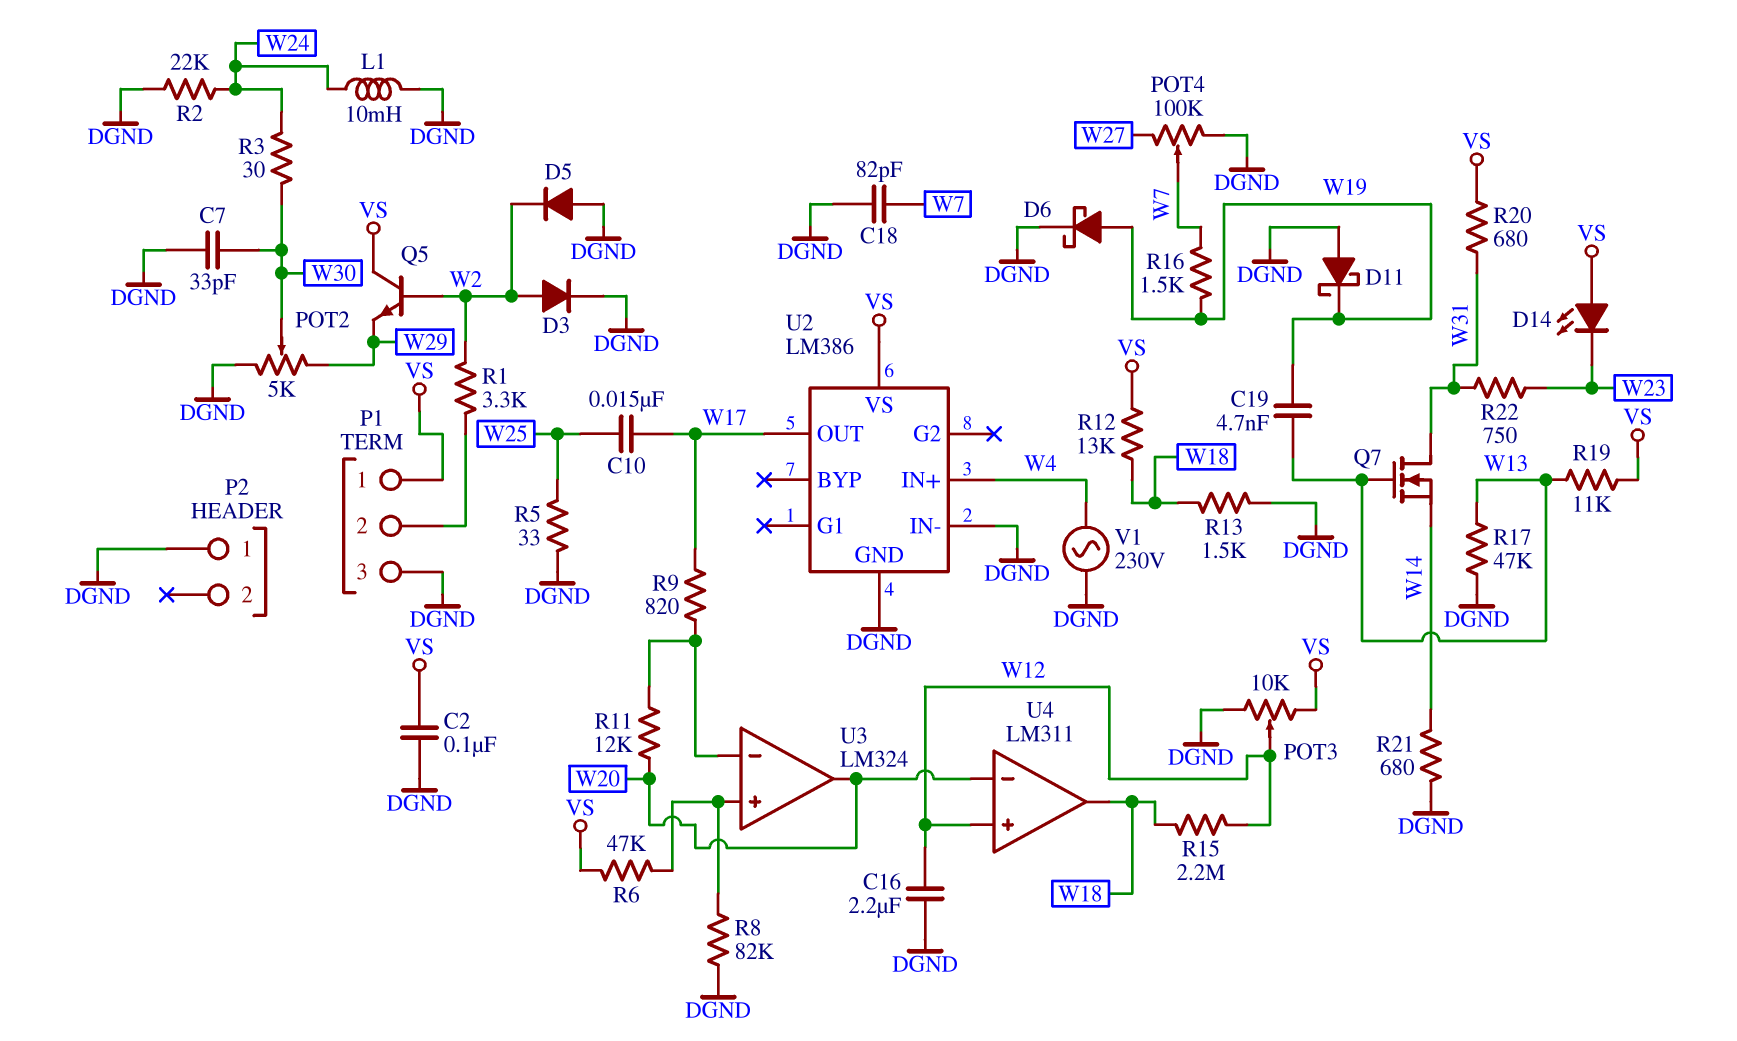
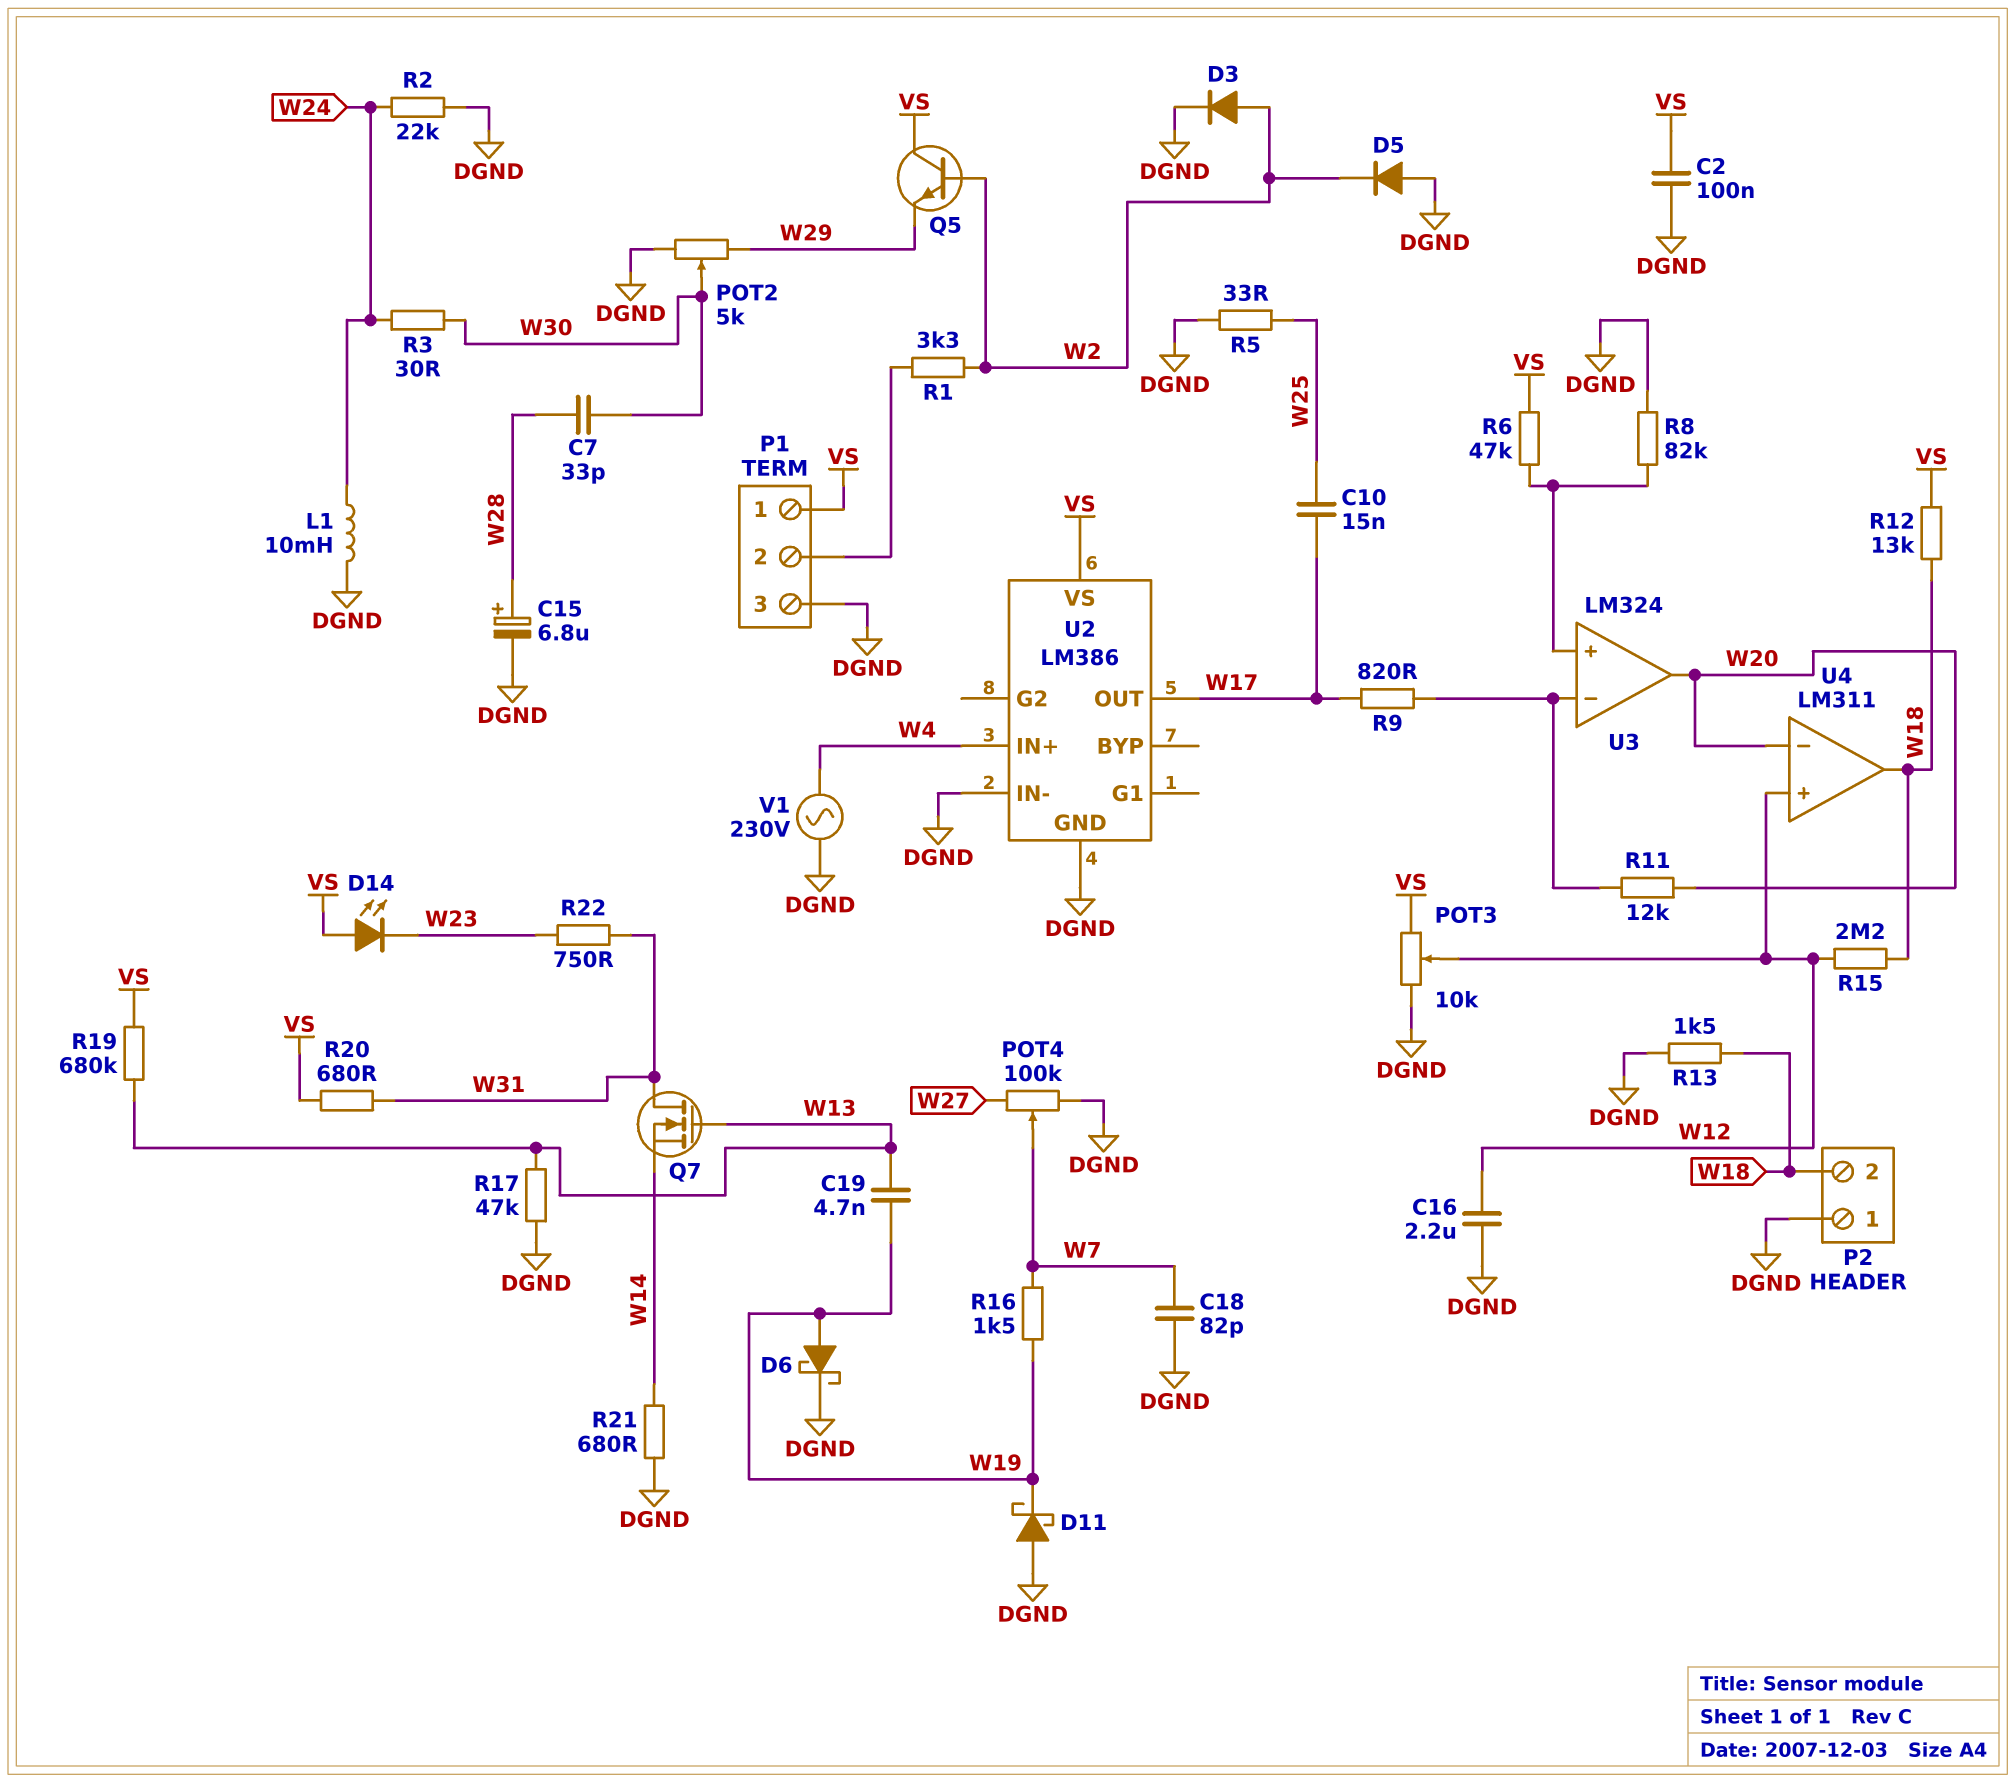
C7: 33pF (DGND, W30) -> 33pF (W28, W30)
C15: none -> 6.8uF (plus W28, minus DGND)
P2 pin 2: none -> W18
R19: 11k (VS, W13) -> 680k (VS, W13)

